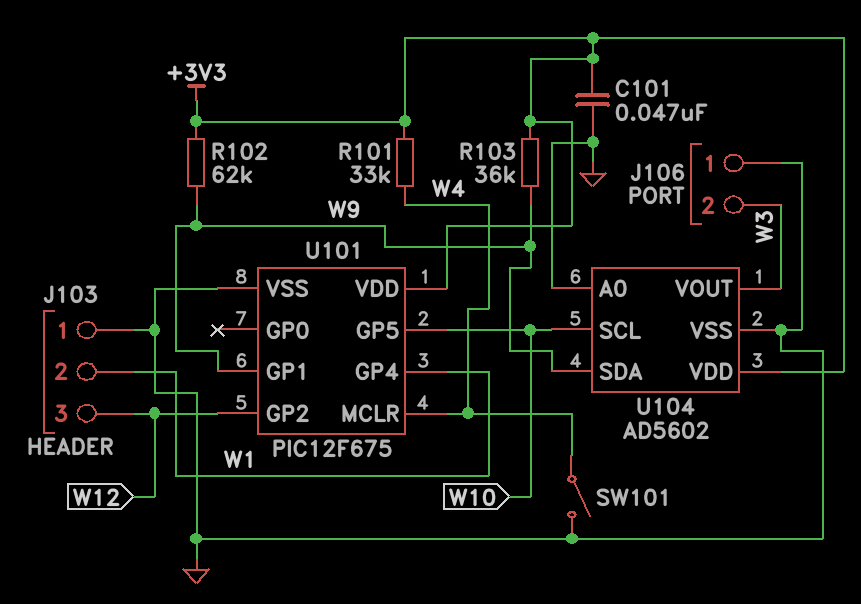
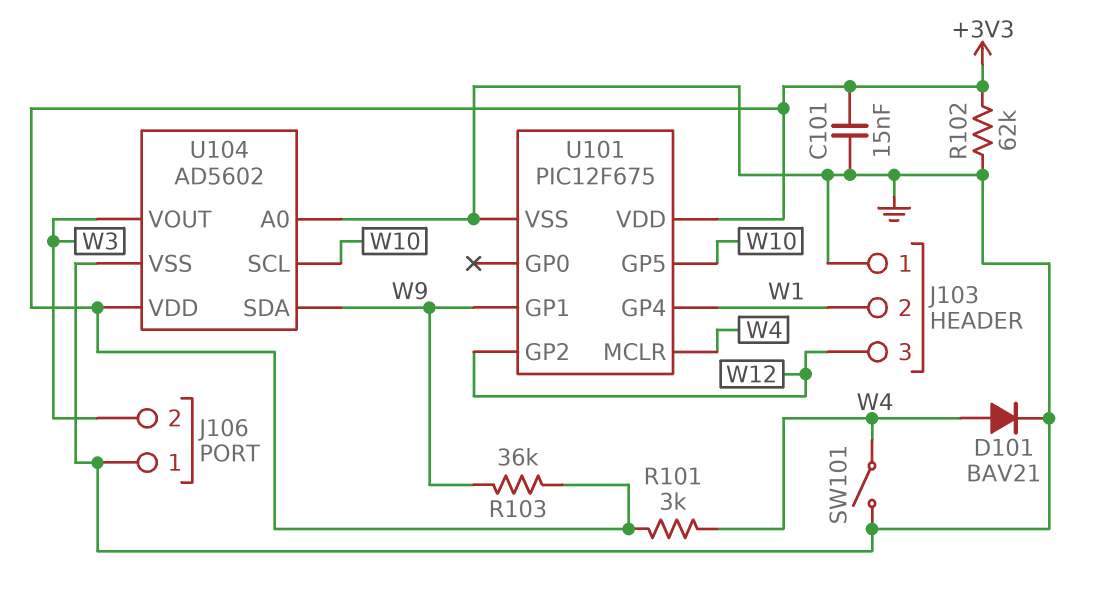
C101: 47nF (+3V3, GND) -> 15nF (+3V3, GND)
D101: none -> diode BAV21 (A W4, K GND)
R101: 33k (+3V3, W4) -> 3k (+3V3, W4)
R102: 62k (+3V3, W9) -> 62k (+3V3, GND)

